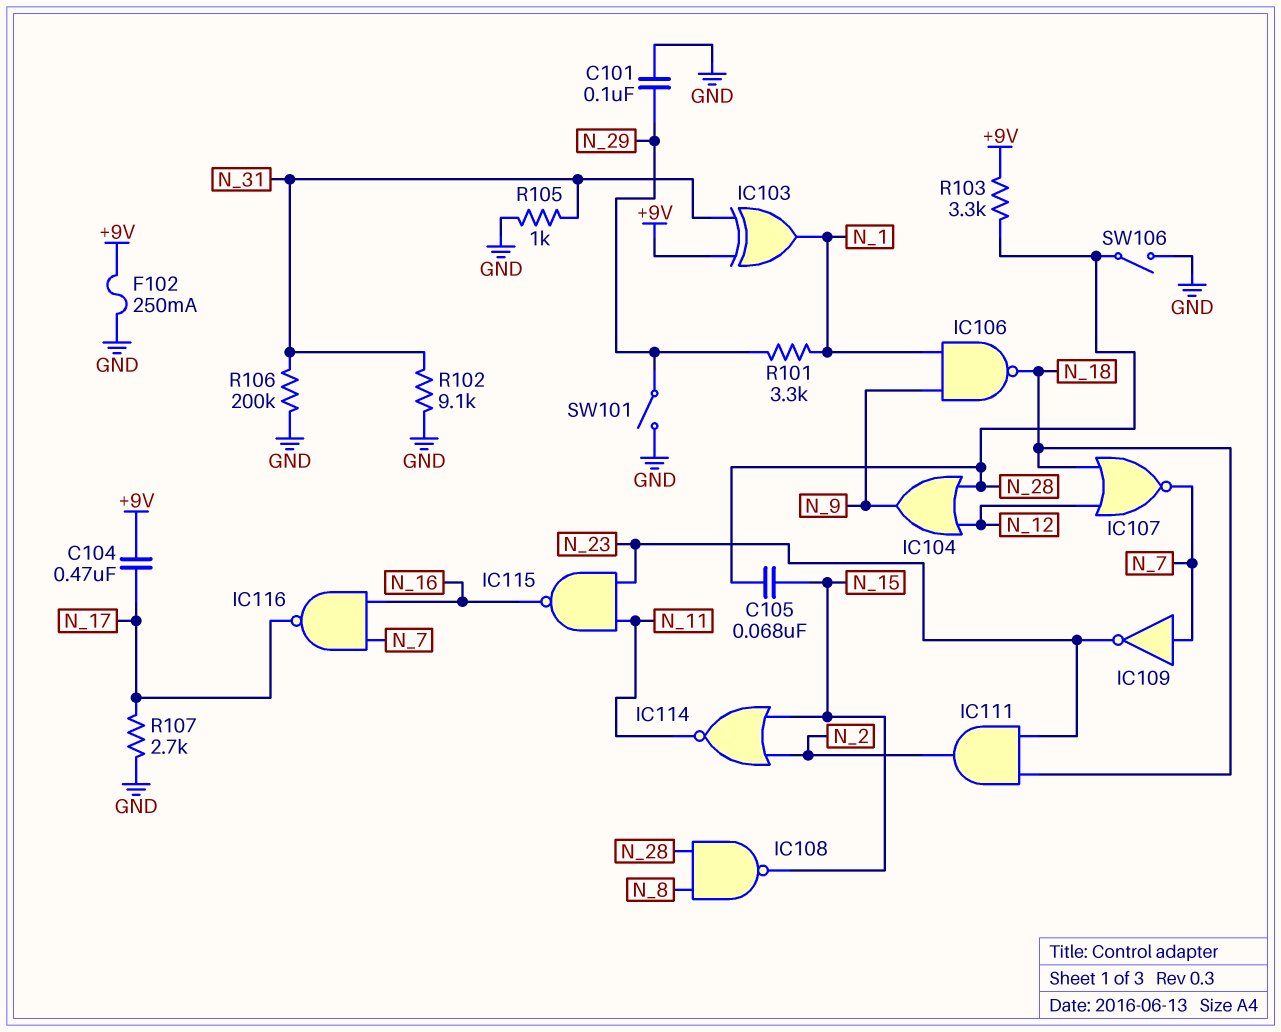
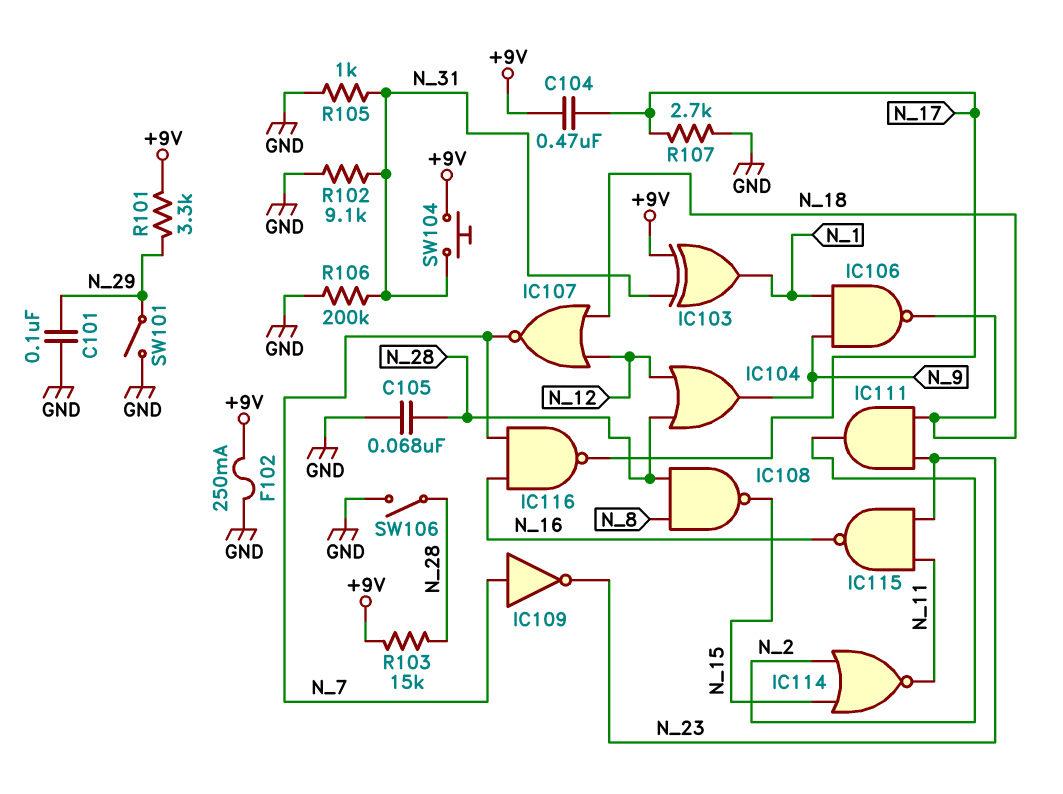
C105: 68nF (N_15, N_28) -> 68nF (GND, N_28)
R101: 3.3k (N_1, N_29) -> 3.3k (+9V, N_29)
R103: 3.3k (+9V, N_28) -> 15k (+9V, N_28)
SW104: none -> button (+9V, N_31)

